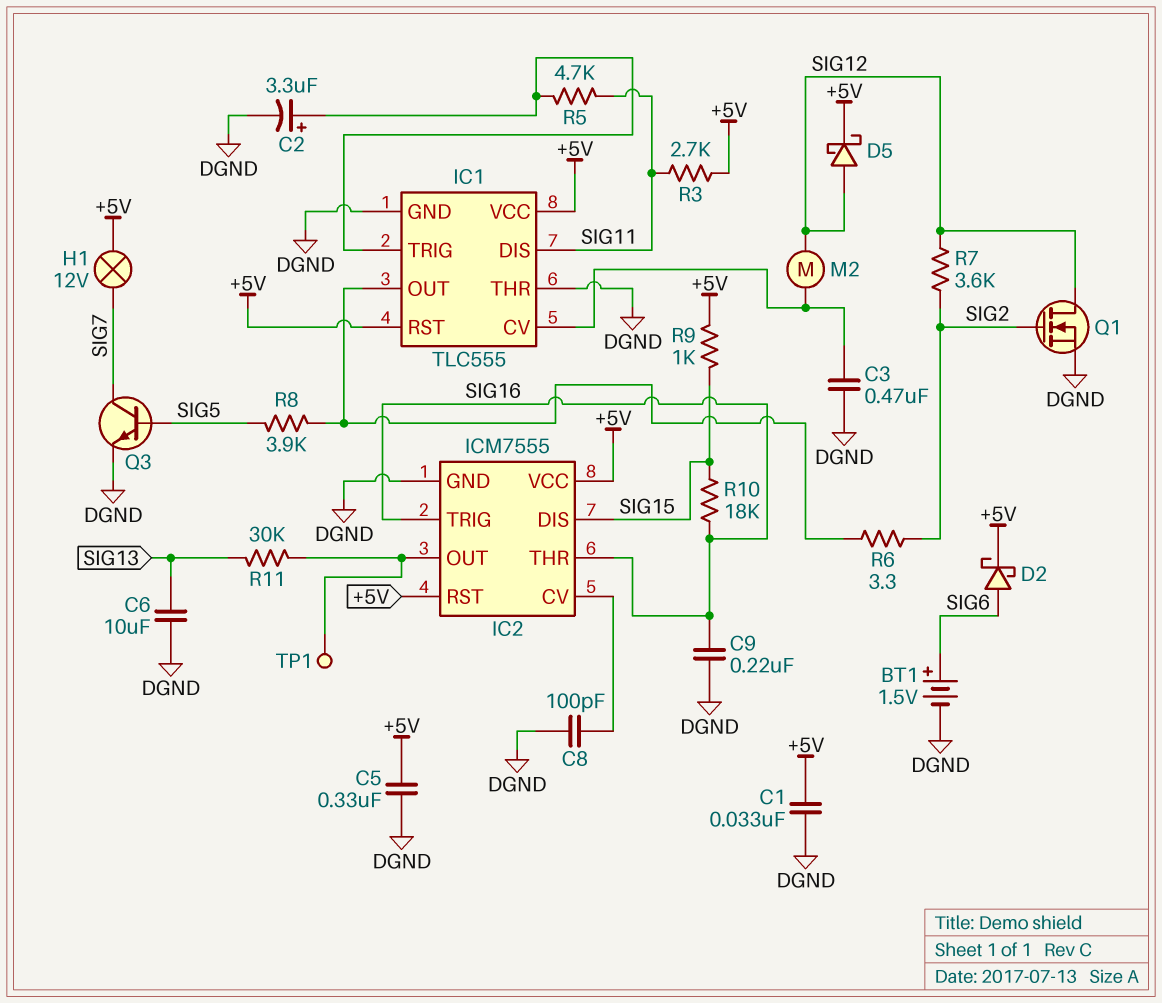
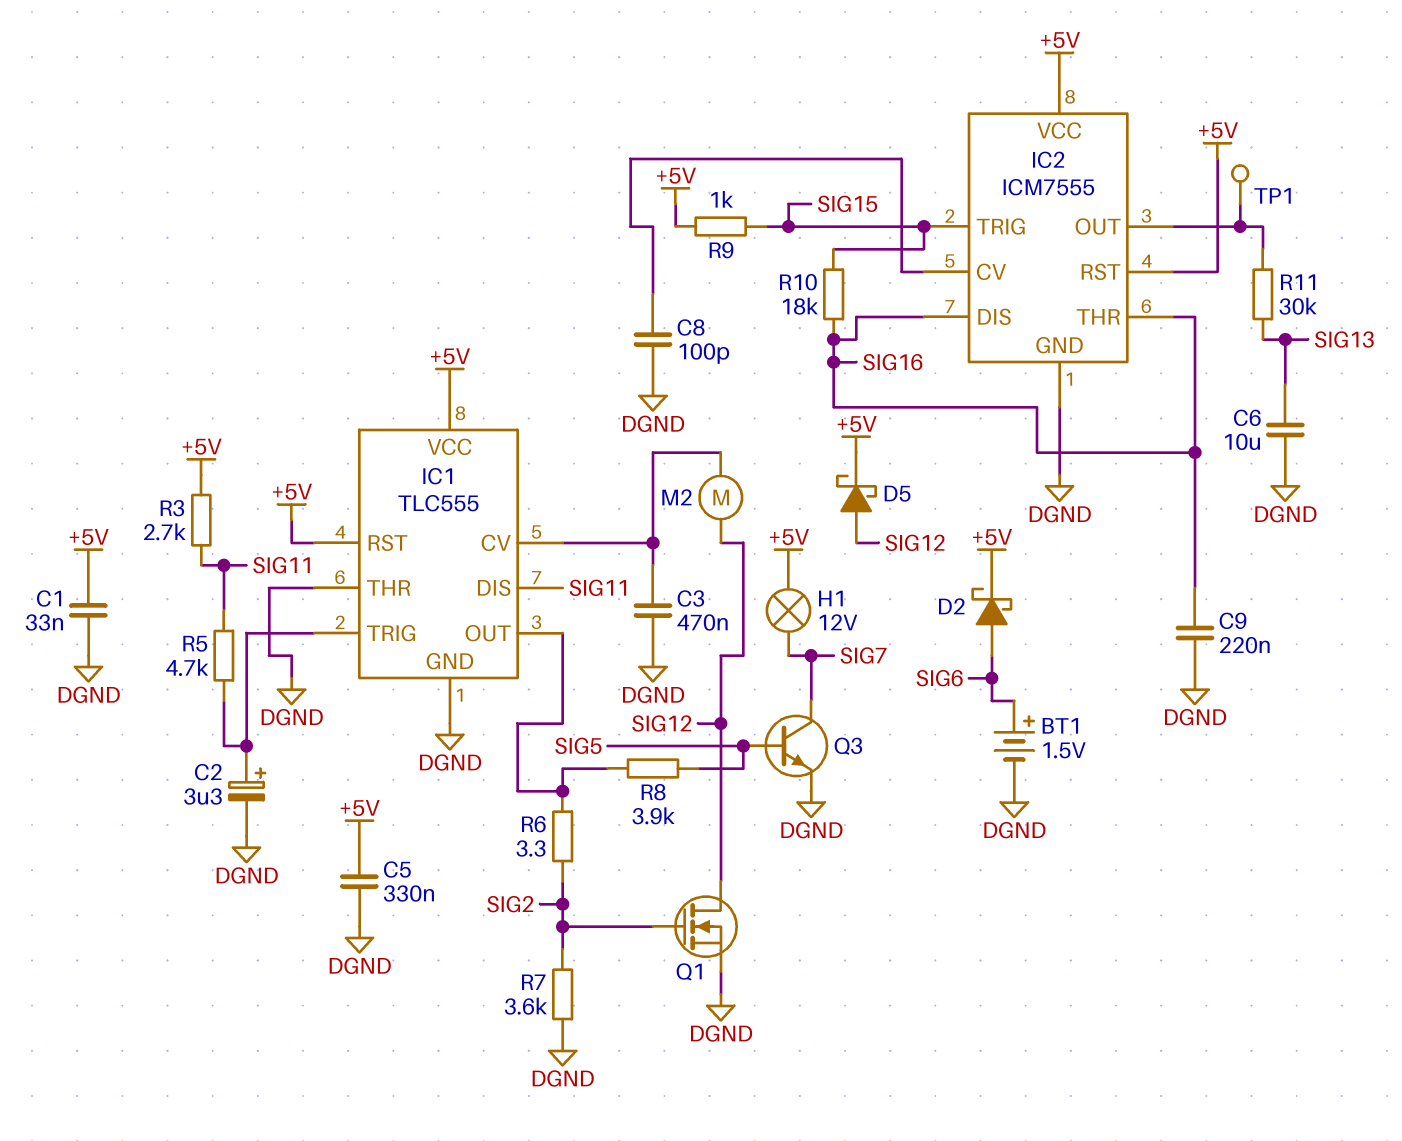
IC2 pin DIS: SIG15 -> SIG16
IC2 pin TRIG: SIG16 -> SIG15
R7: 3.6k (SIG2, SIG12) -> 3.6k (DGND, SIG2)

